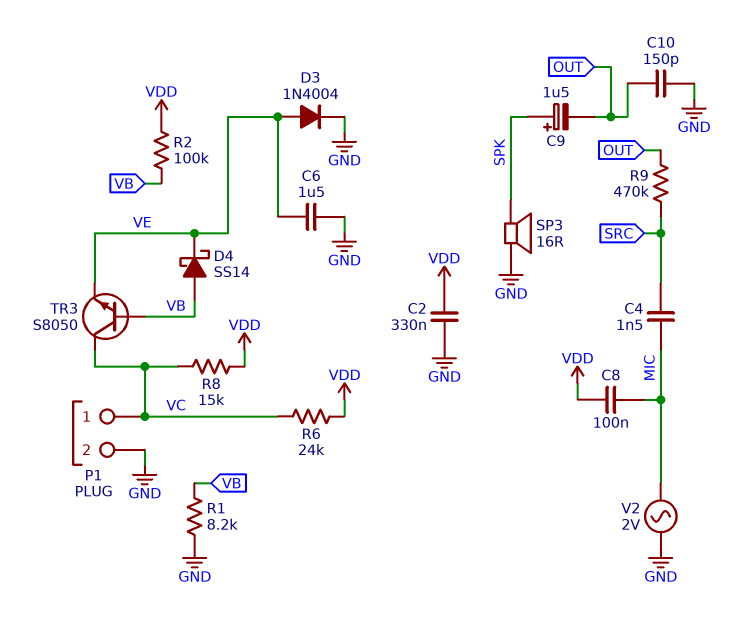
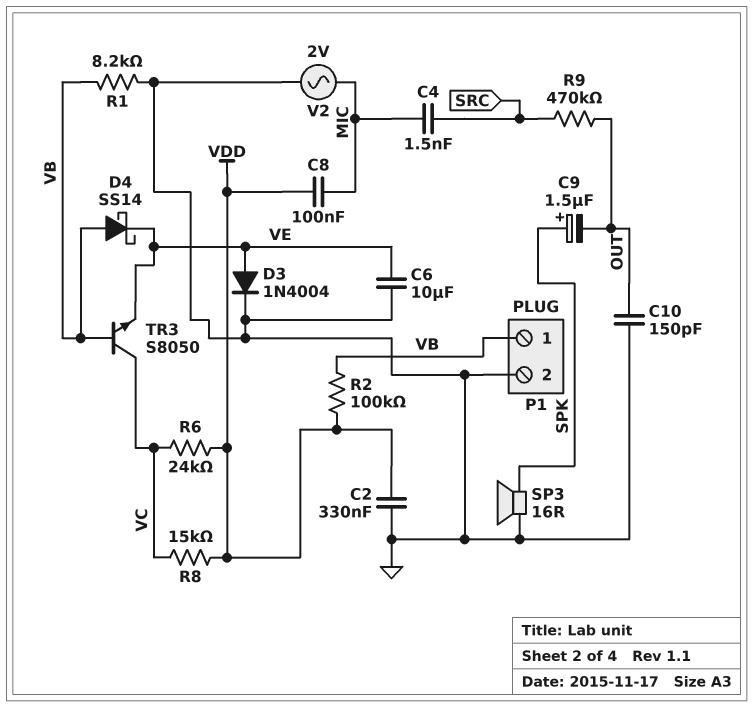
C6: 1.5uF (GND, VE) -> 10uF (GND, VE)
P1 pin 1: VC -> VB

